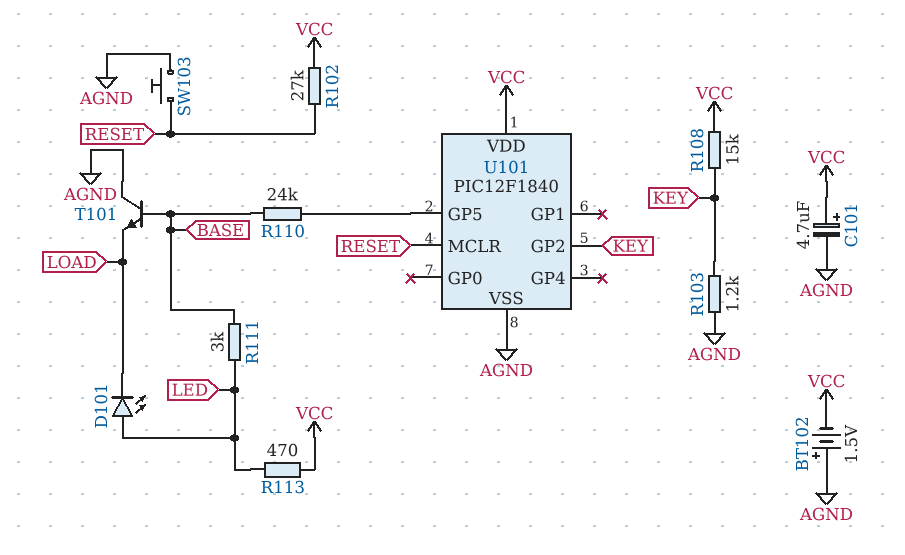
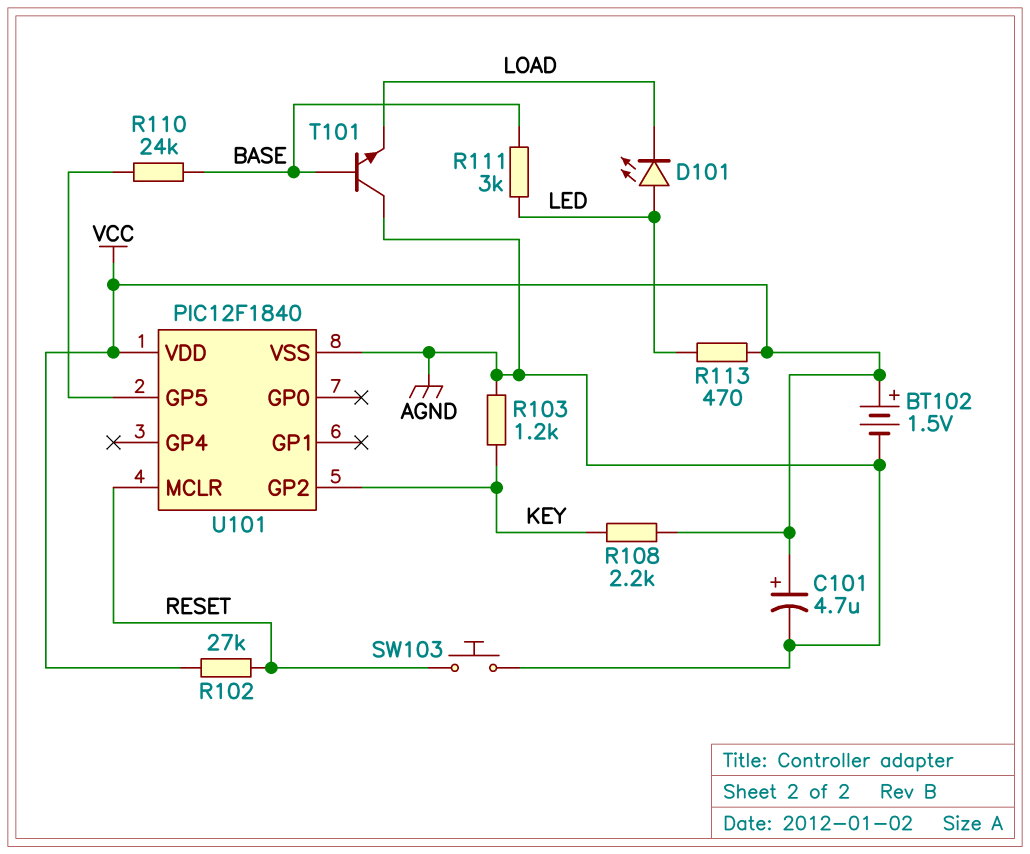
BT102: 1.5V (plus AGND, minus VCC) -> 1.5V (plus VCC, minus AGND)
R108: 15k (KEY, VCC) -> 2.2k (KEY, VCC)

